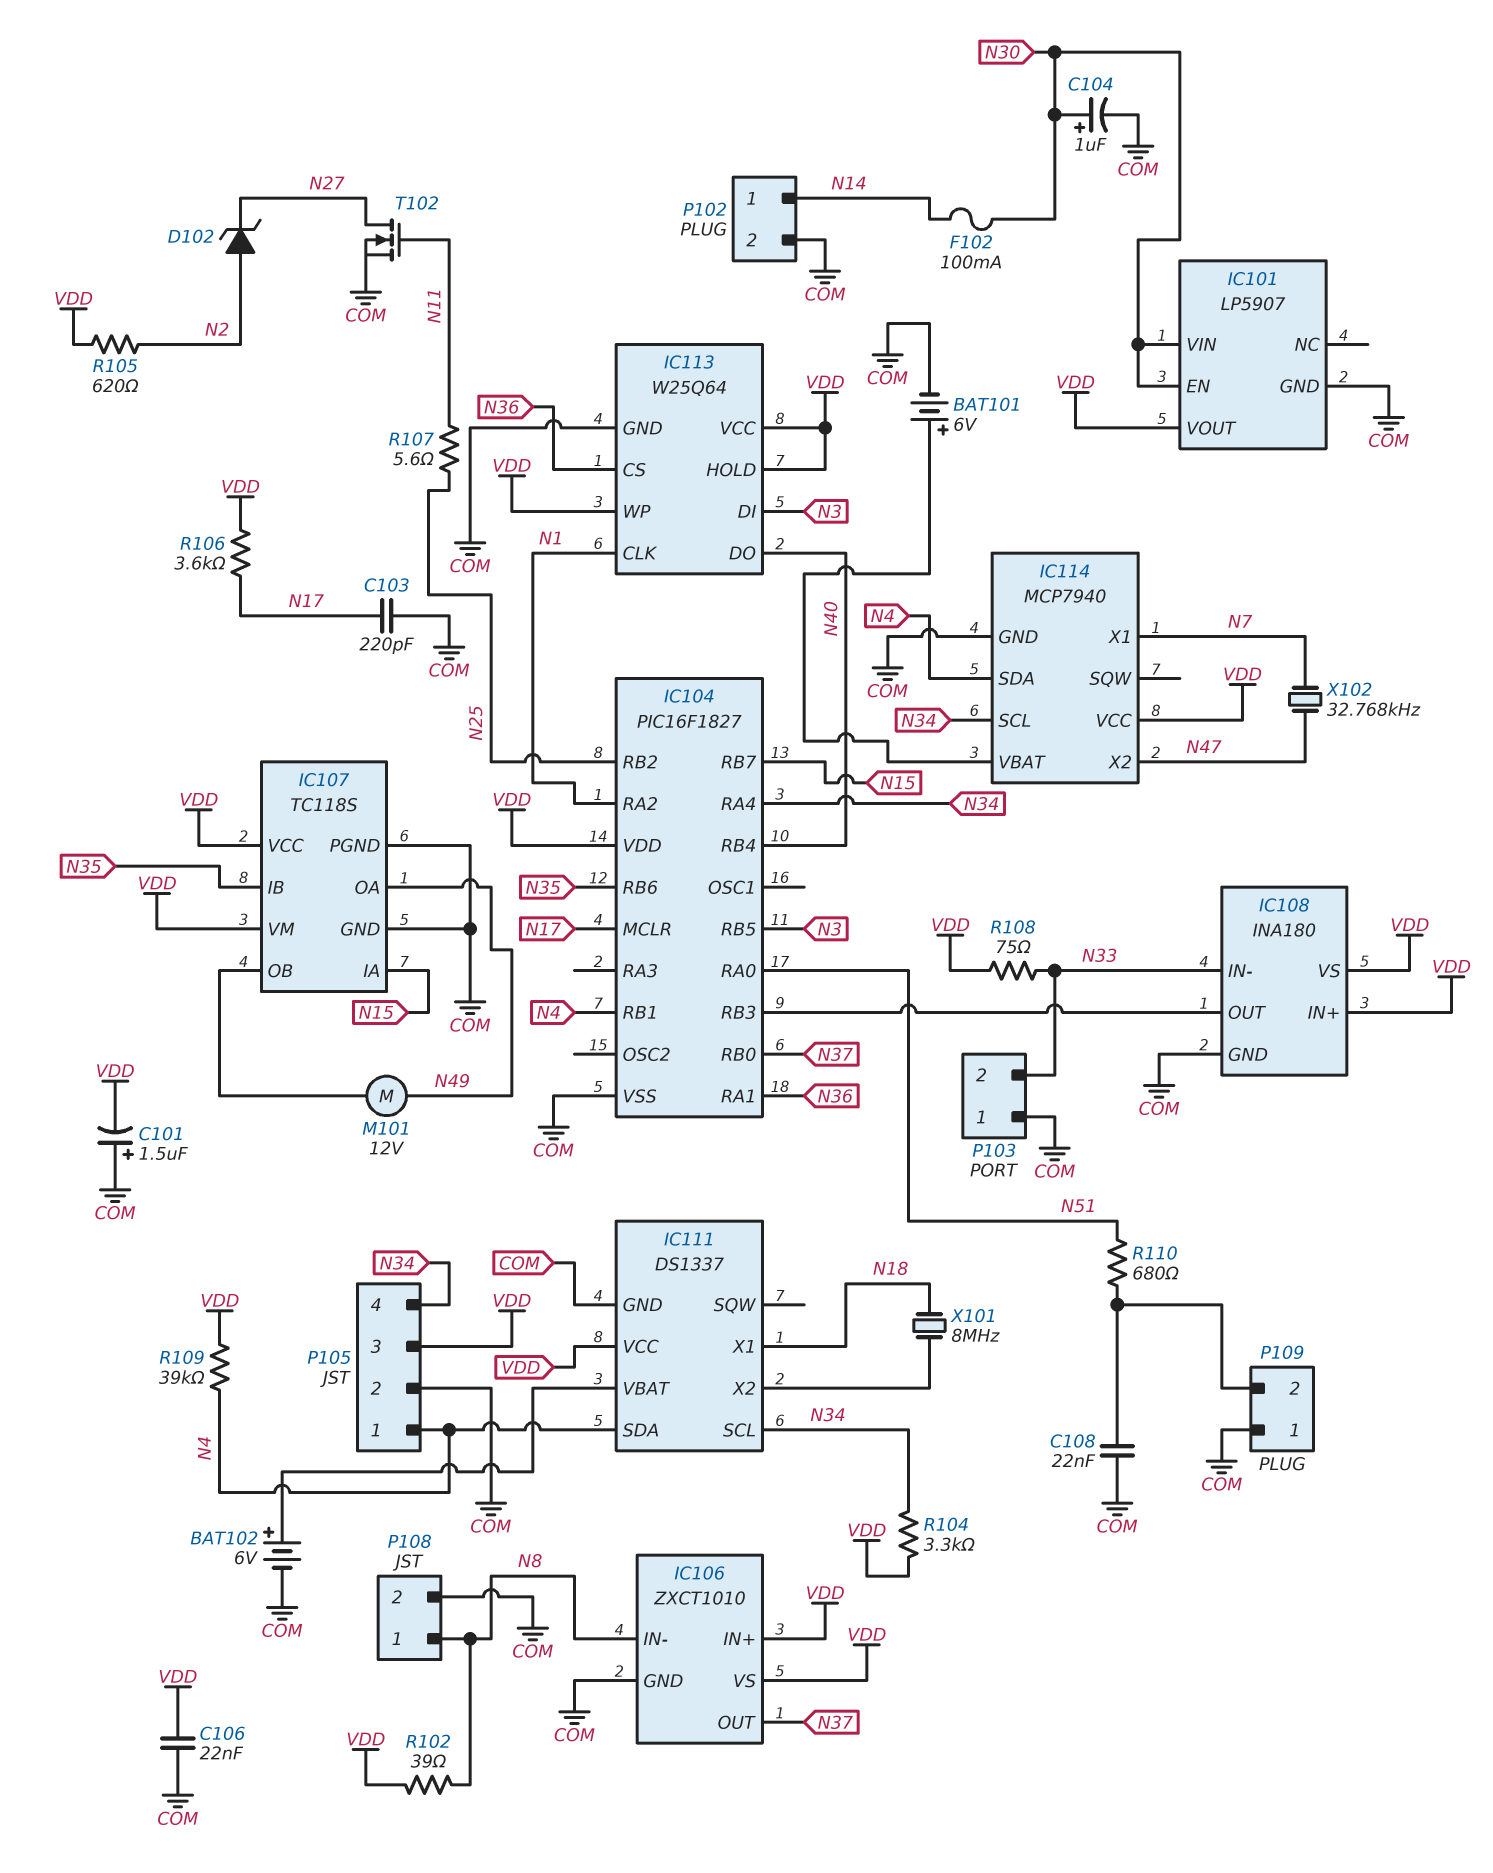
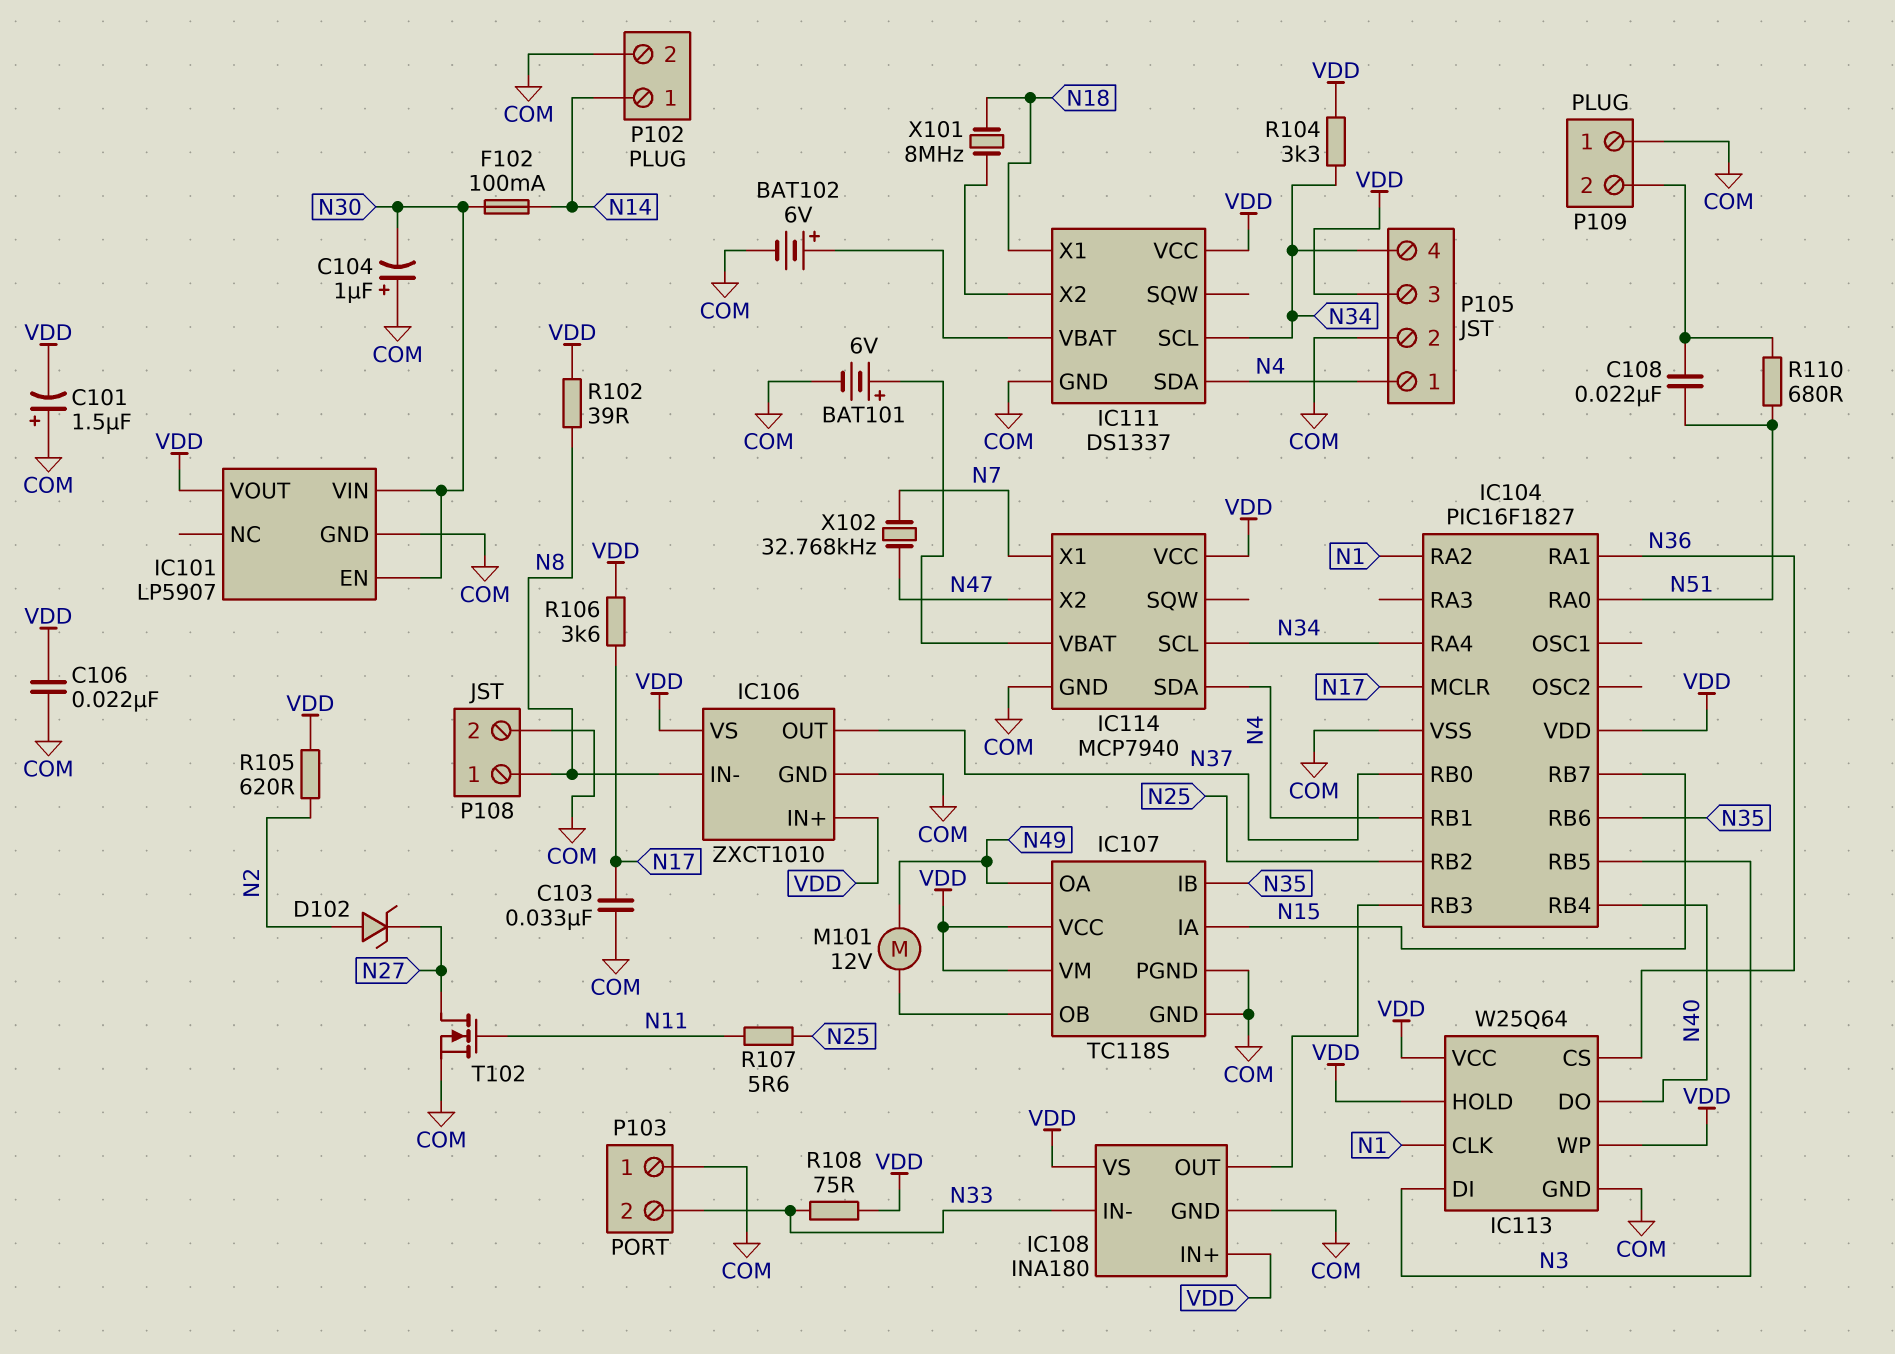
C103: 220pF (COM, N17) -> 33nF (COM, N17)
C104: 1uF (plus N30, minus COM) -> 1uF (plus COM, minus N30)
C108: 22nF (COM, P109/2) -> 22nF (N51, P109/2)
R109: 39k (N4, VDD) -> none

